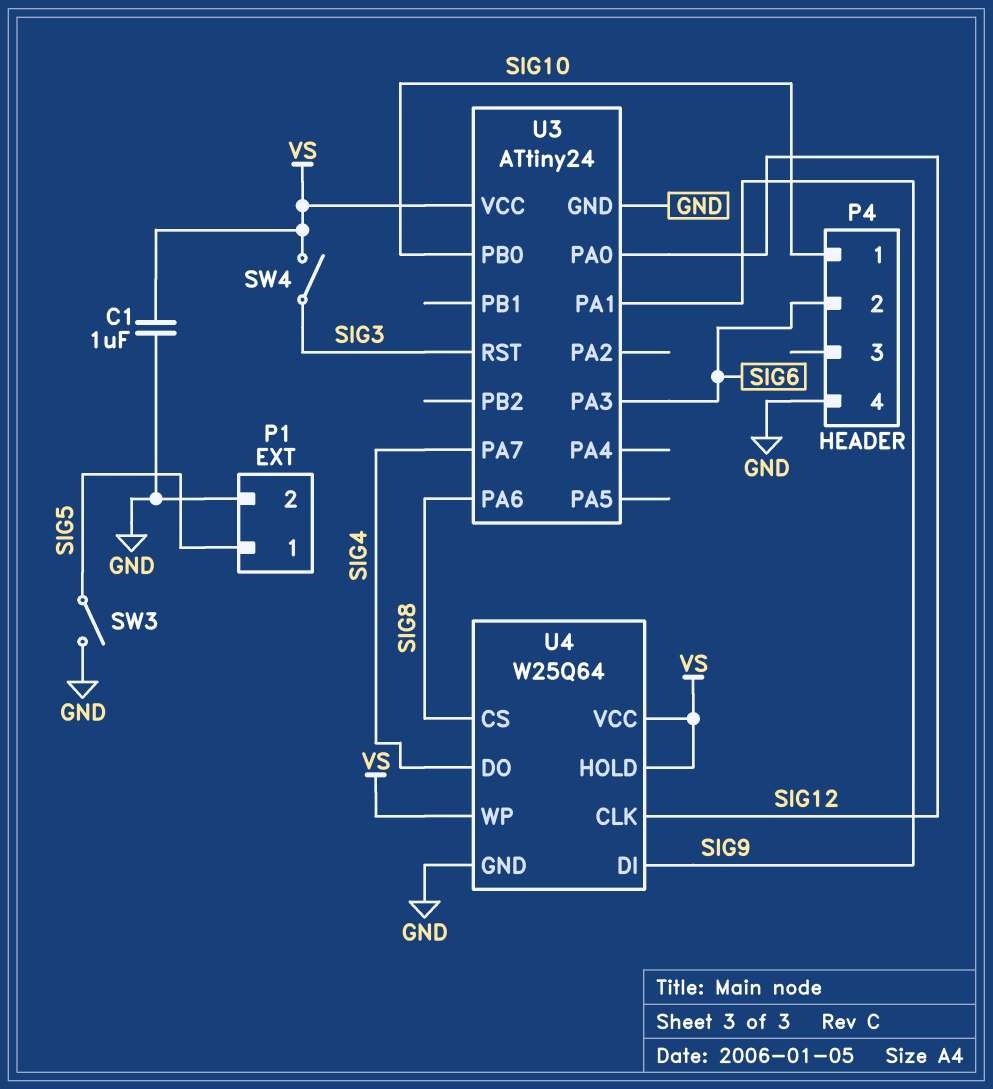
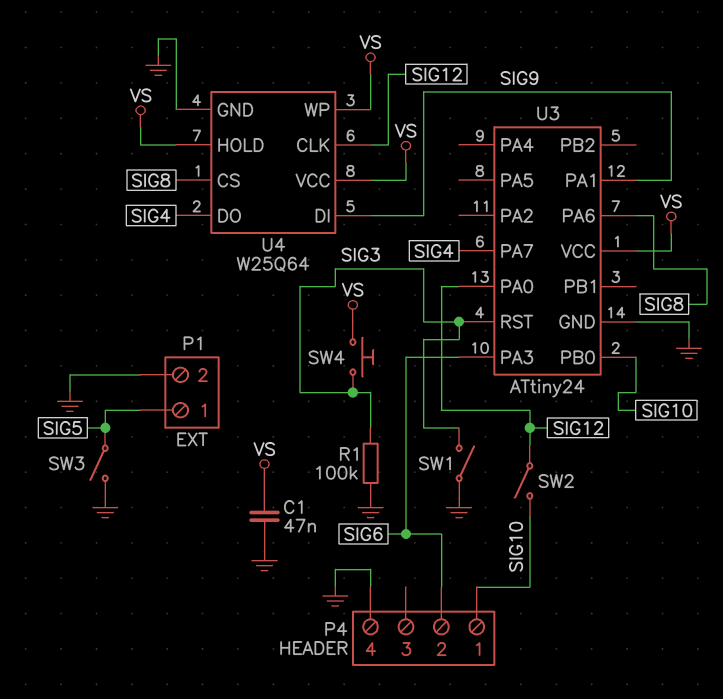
C1: 1uF (GND, VS) -> 47nF (GND, VS)
R1: none -> 100k (GND, SIG3)
SW1: none -> switch (GND, SIG3)
SW2: none -> switch (SIG10, SIG12)
SW4: switch (SIG3, VS) -> button (SIG3, VS)

